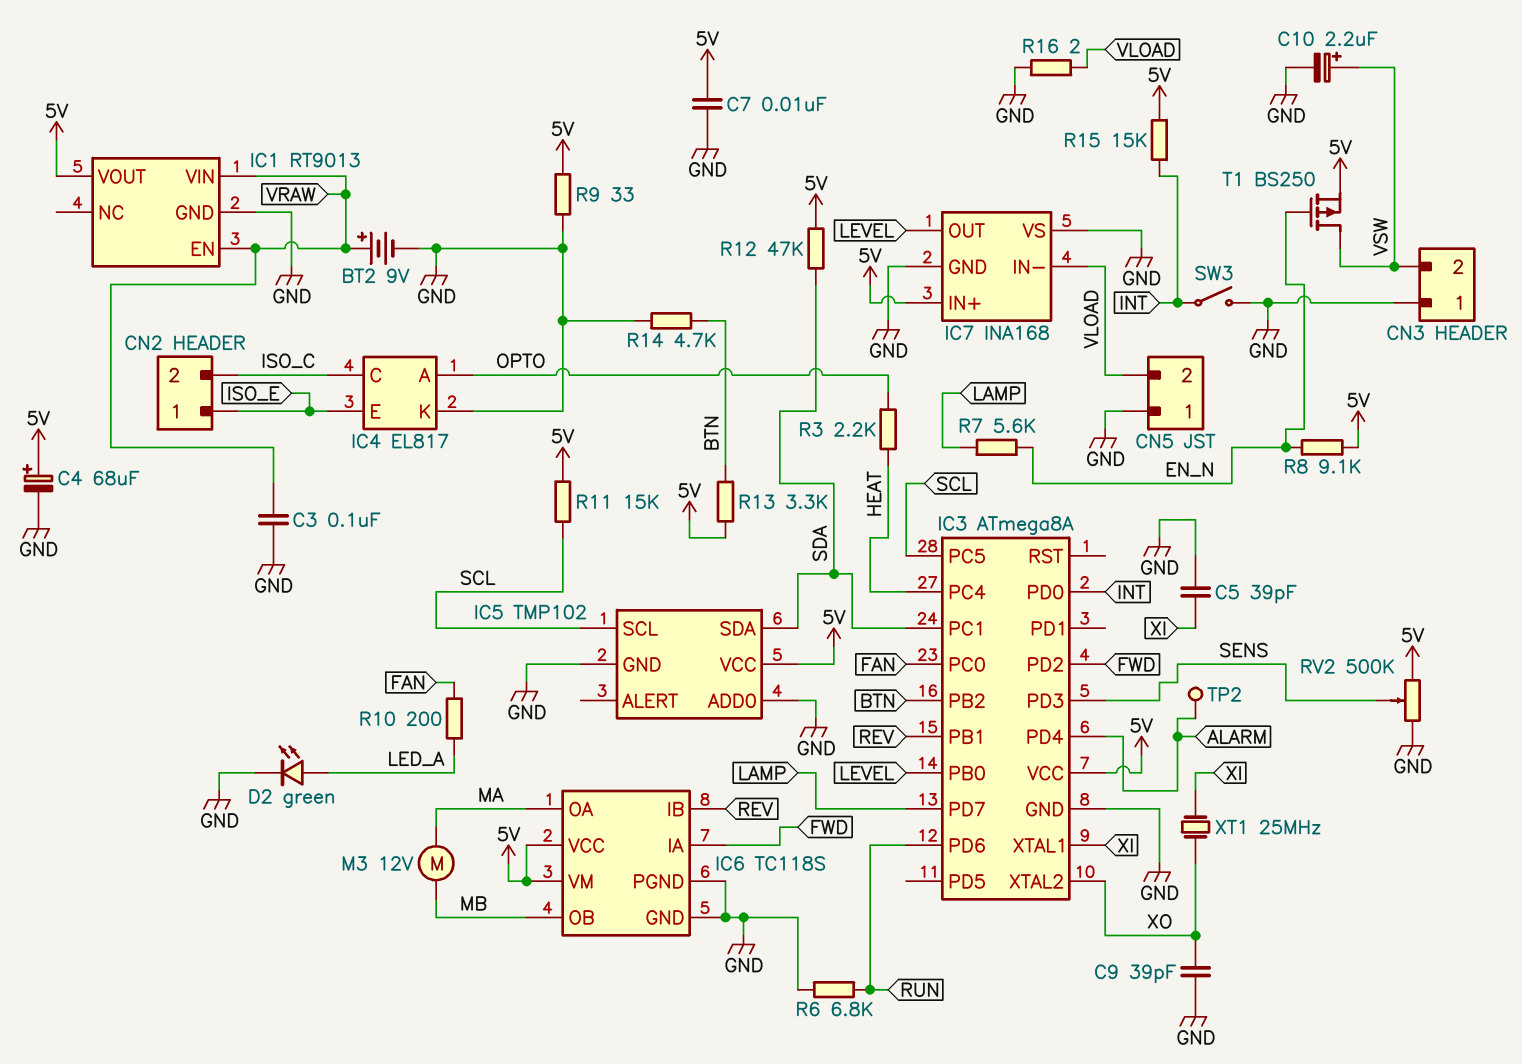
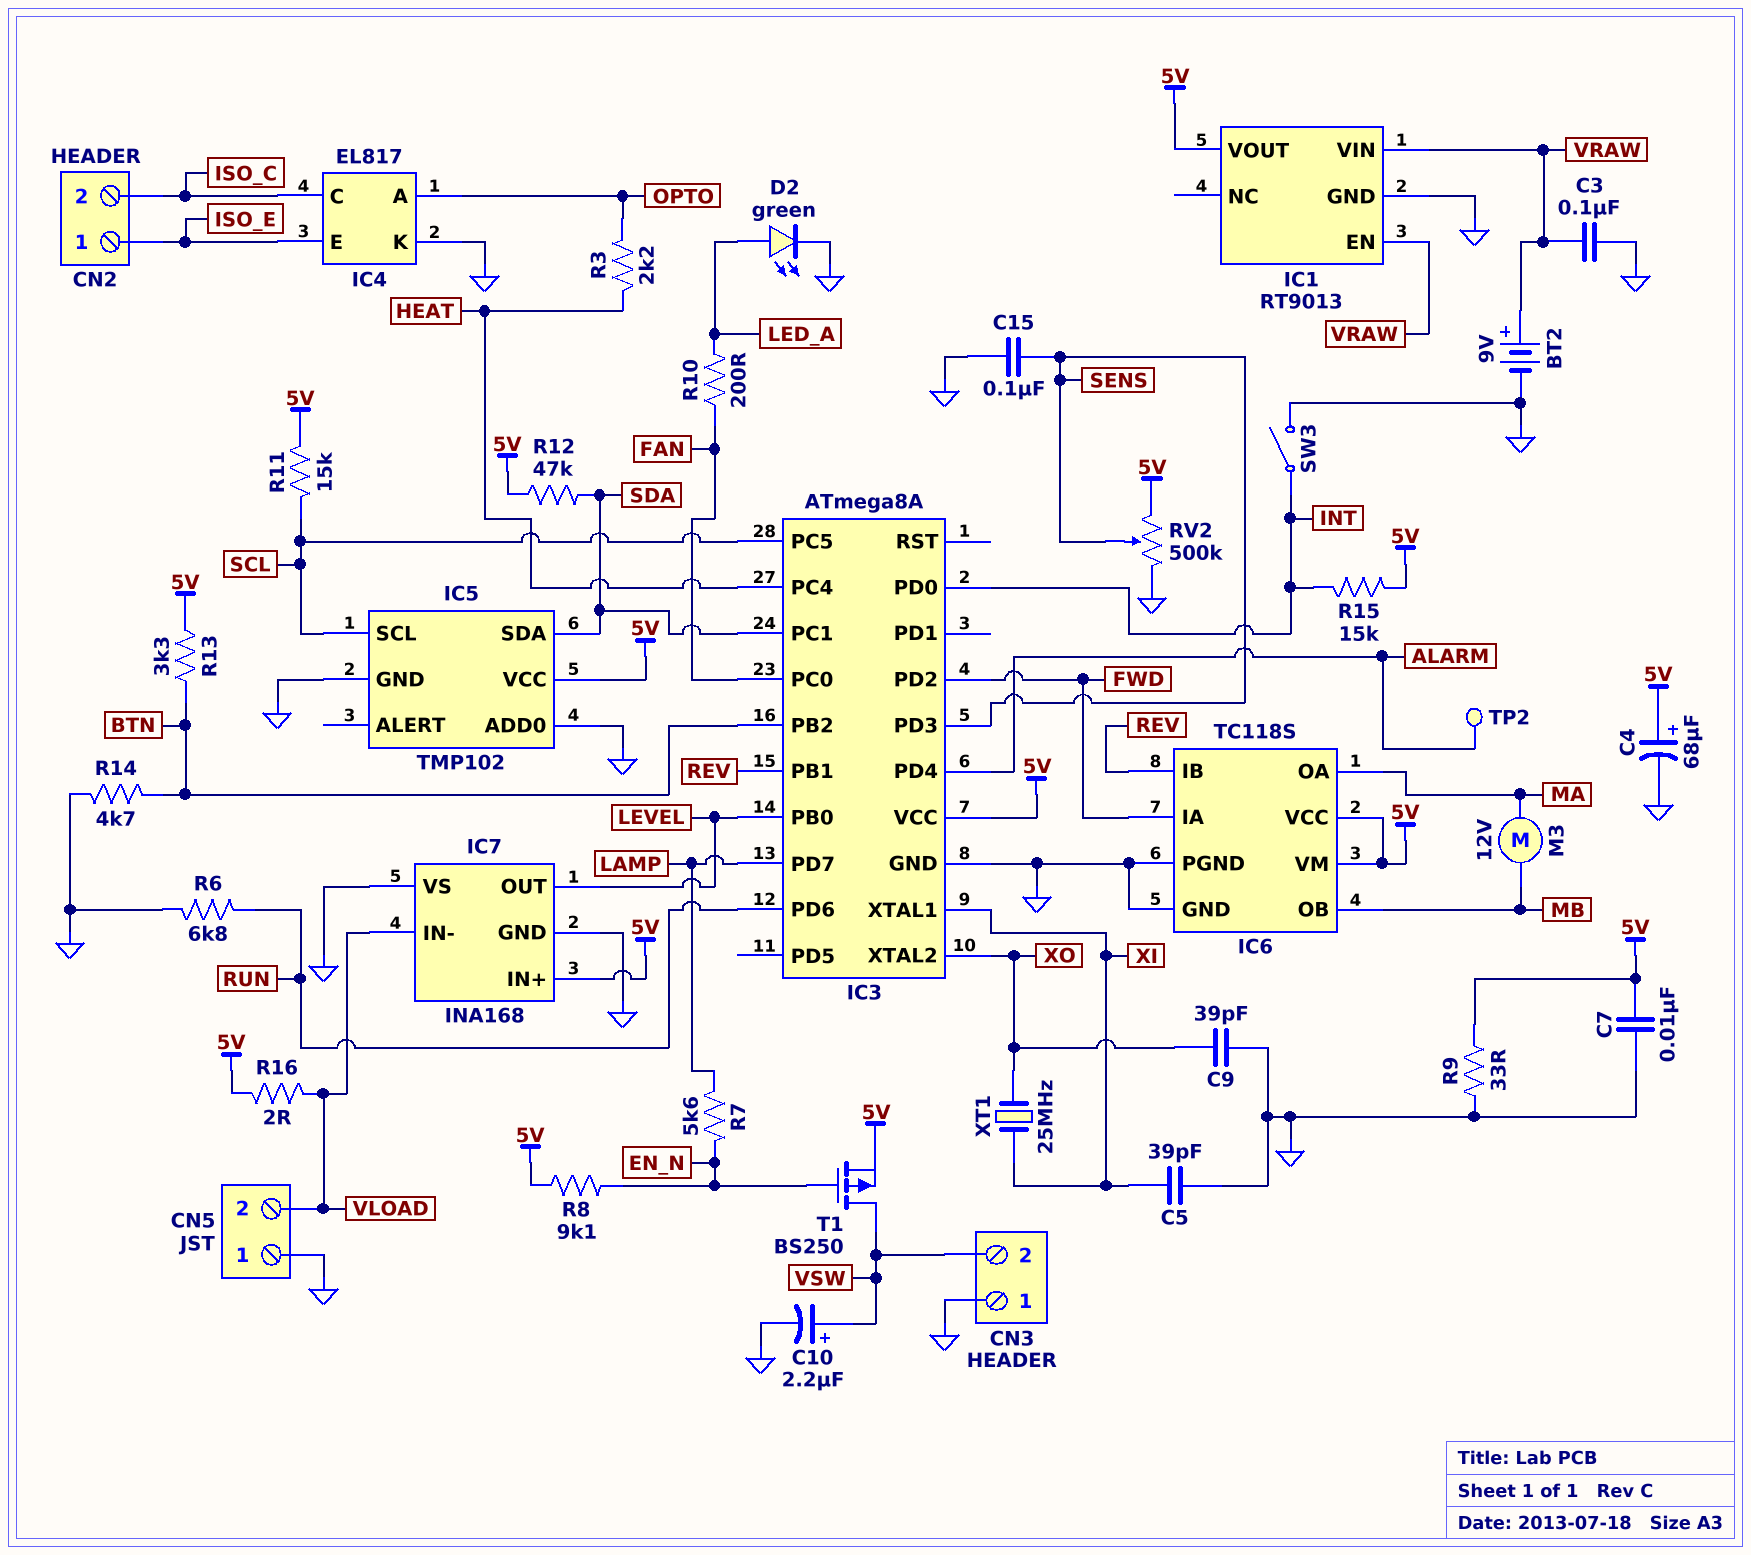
C15: none -> 100nF (GND, SENS)
R16: 2 (GND, VLOAD) -> 2 (5V, VLOAD)

